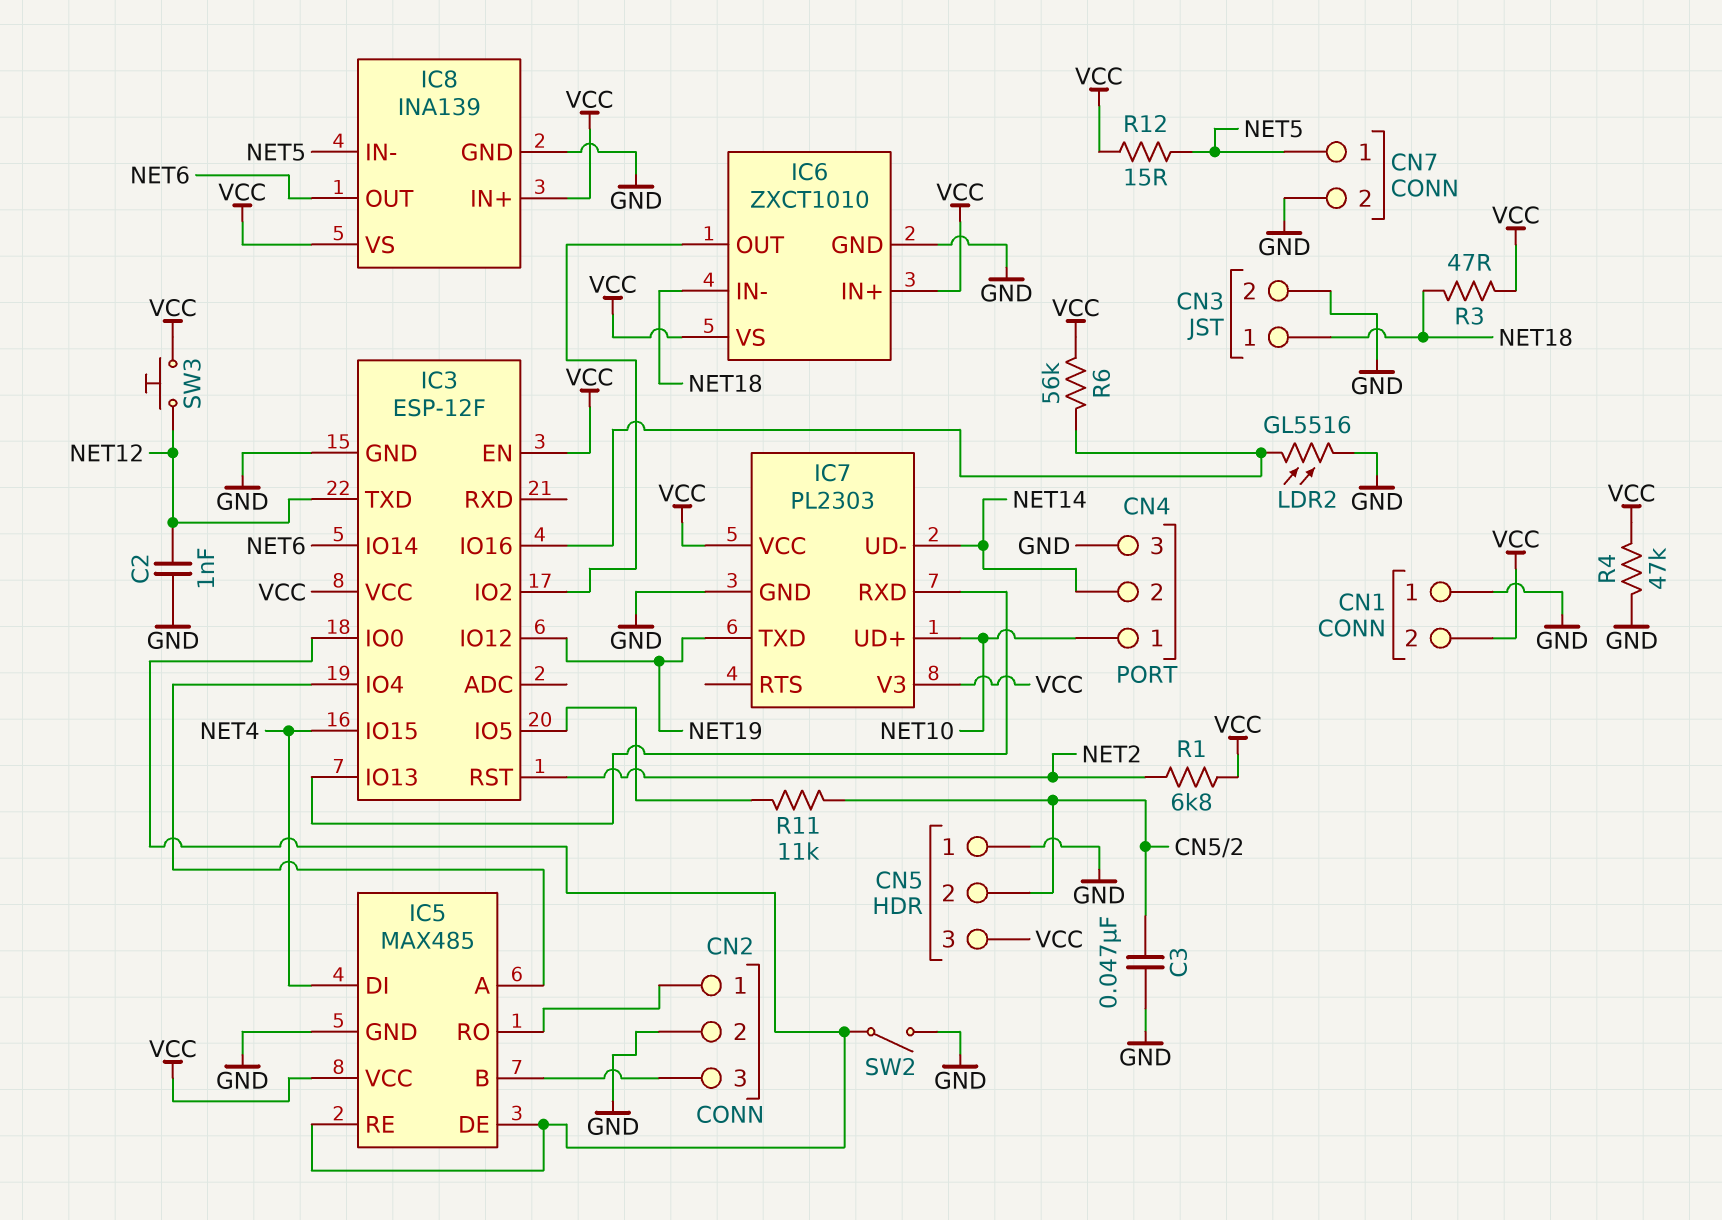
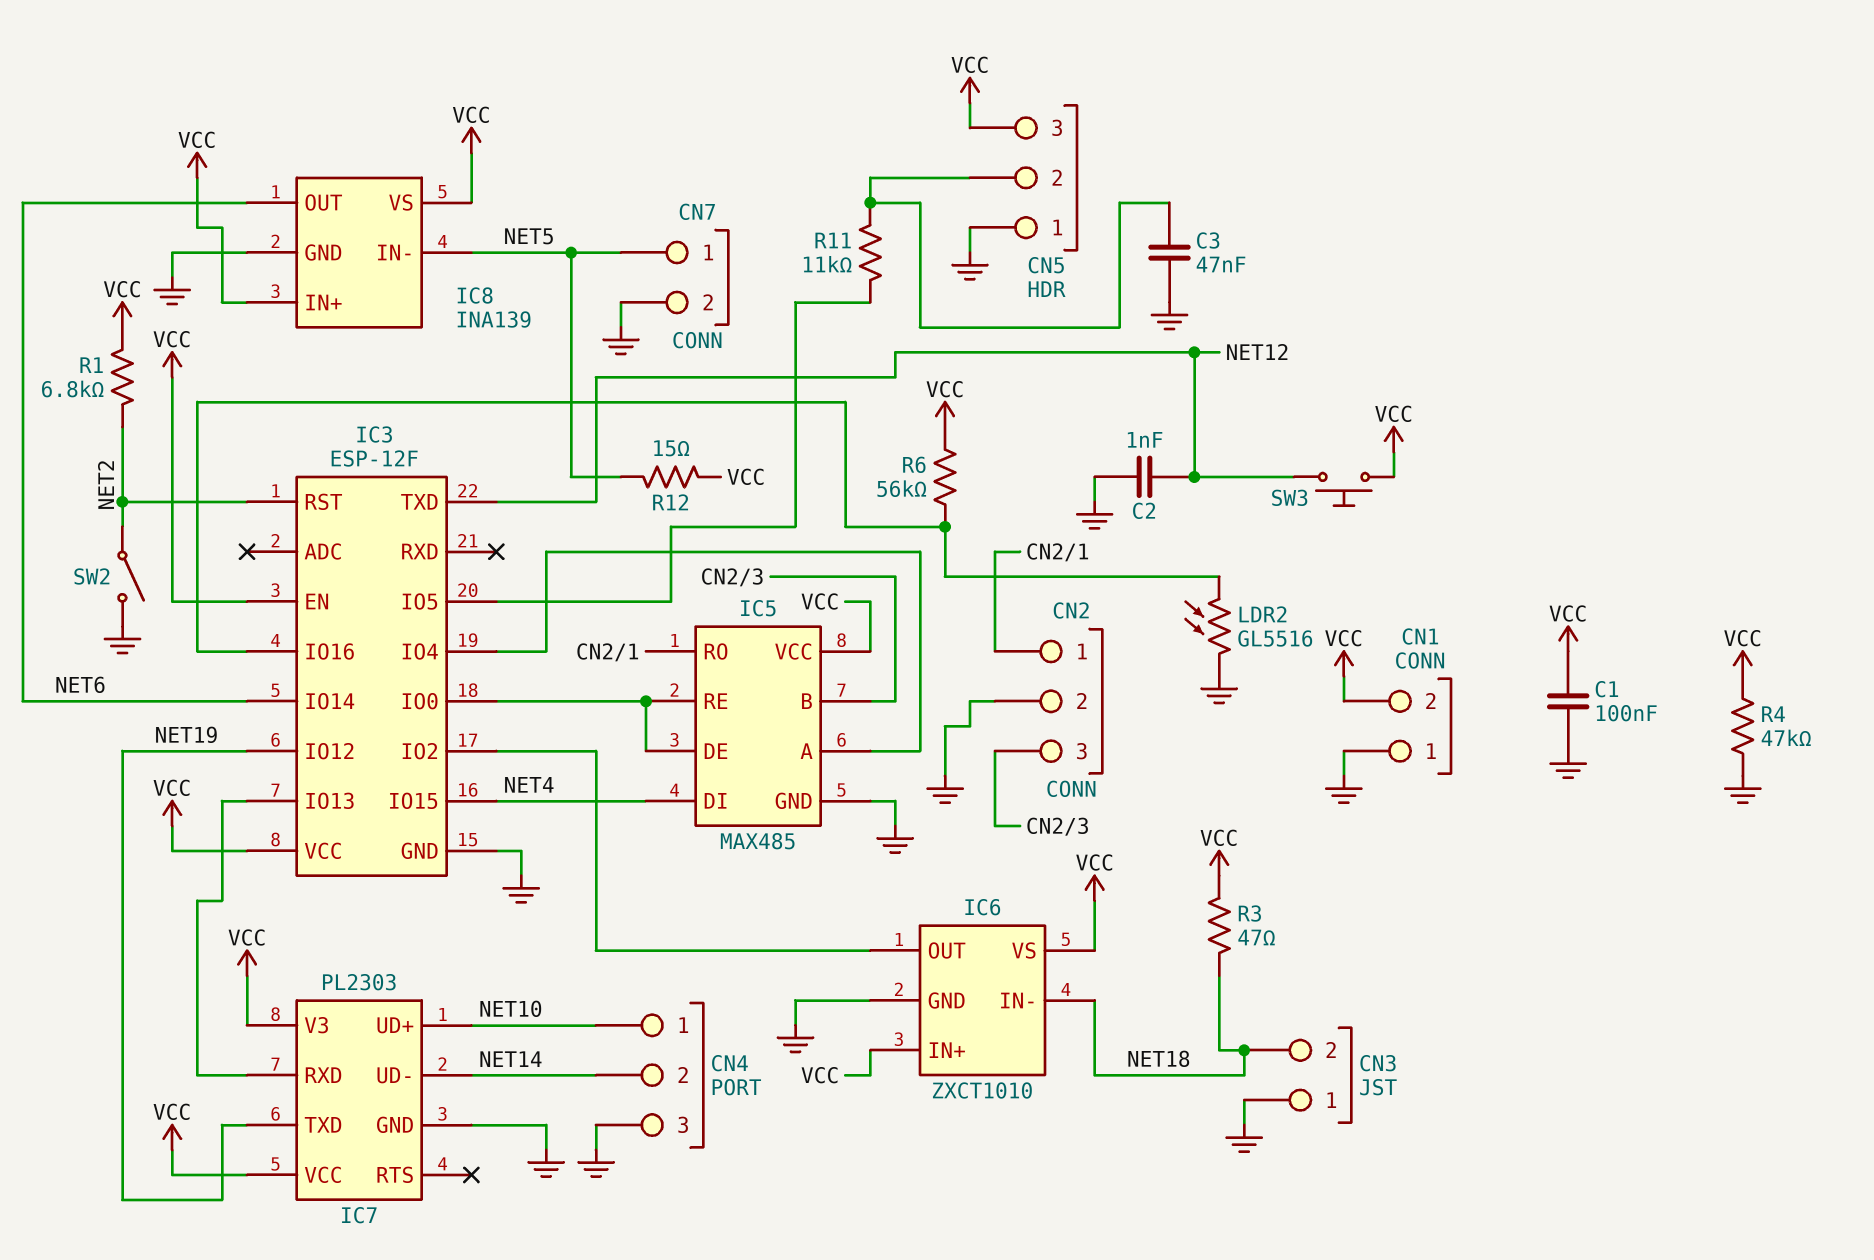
C1: none -> 100nF (GND, VCC)
CN3 pin 1: NET18 -> GND
CN3 pin 2: GND -> NET18
SW2: switch (GND, IC3/IO0) -> switch (GND, NET2)

